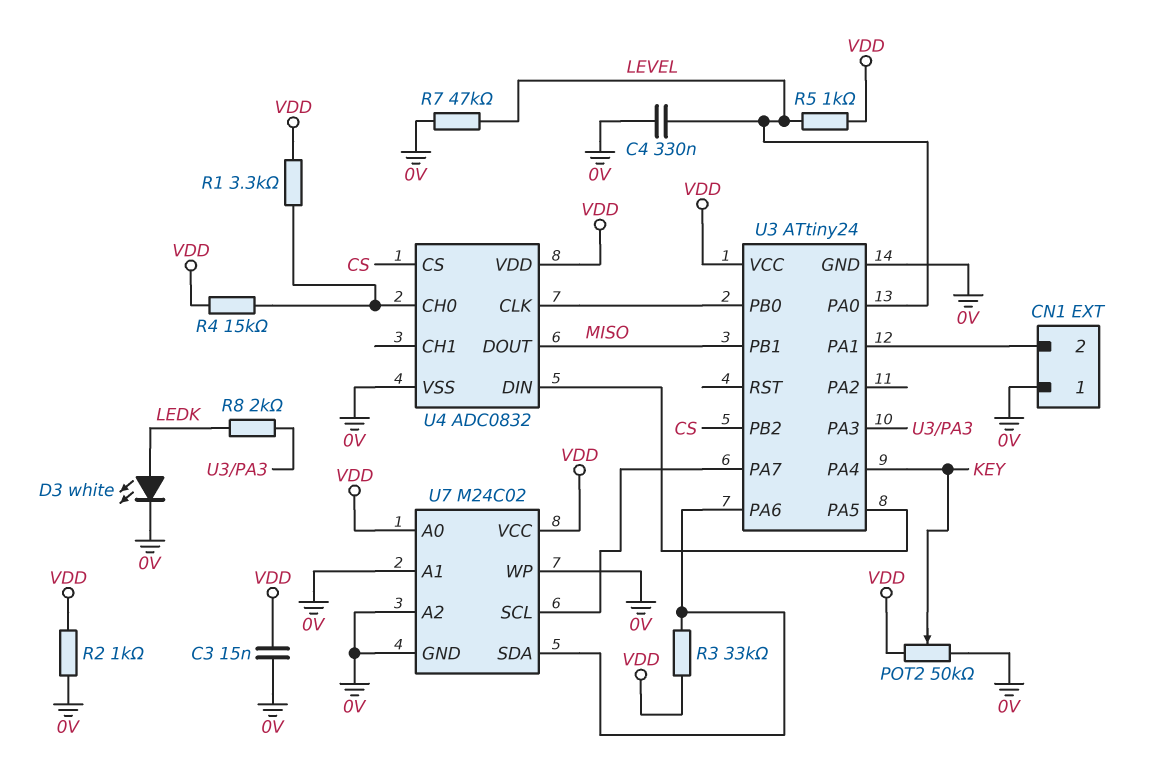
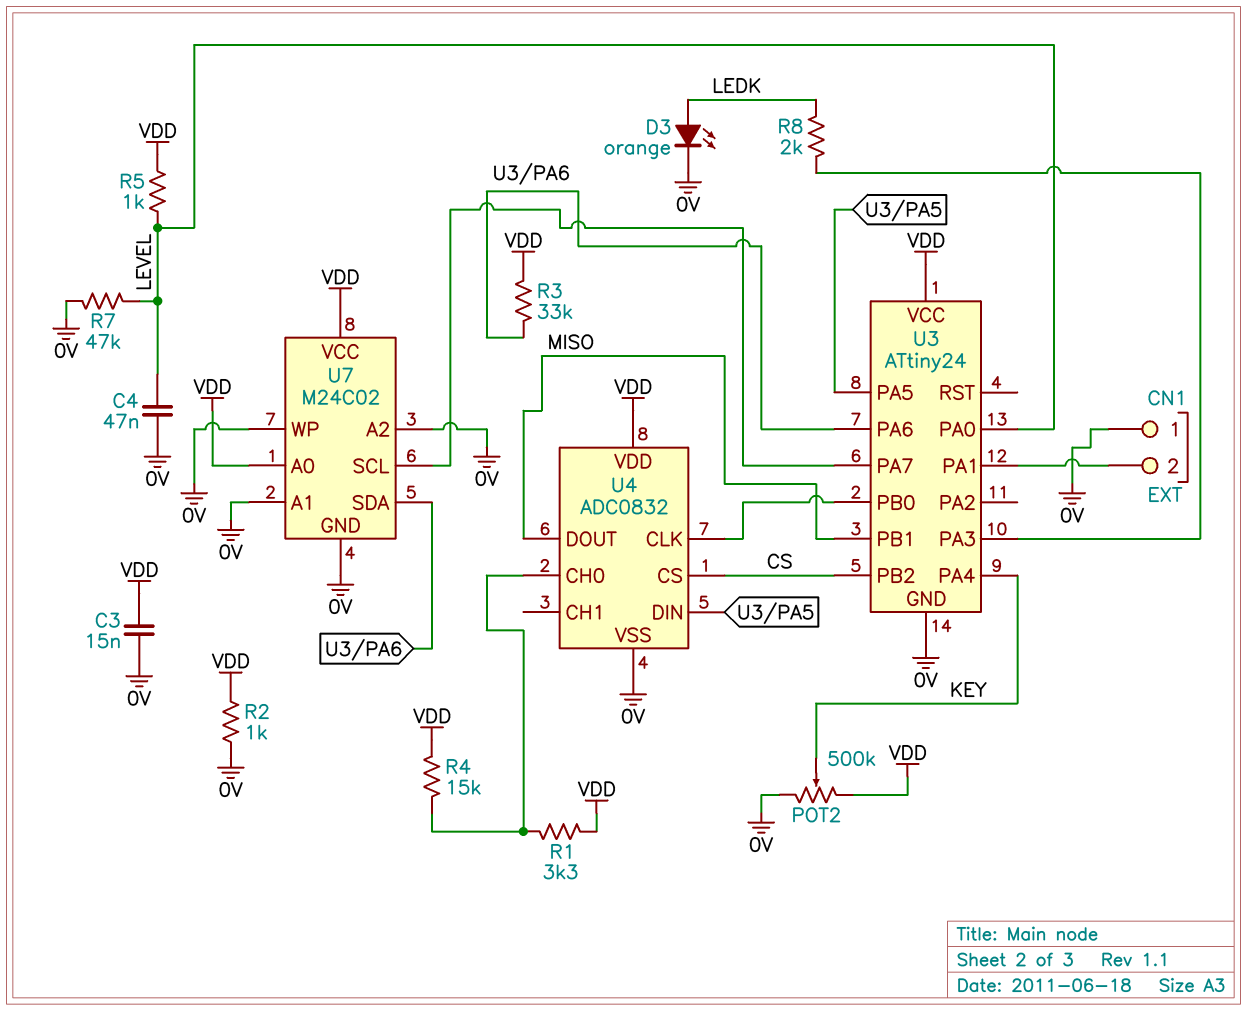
C4: 330nF (0V, LEVEL) -> 47nF (0V, LEVEL)
D3: LED white (A LEDK, K 0V) -> LED orange (A LEDK, K 0V)
POT2: 50k (0V, VDD, wiper KEY) -> 500k (0V, VDD, wiper KEY)

